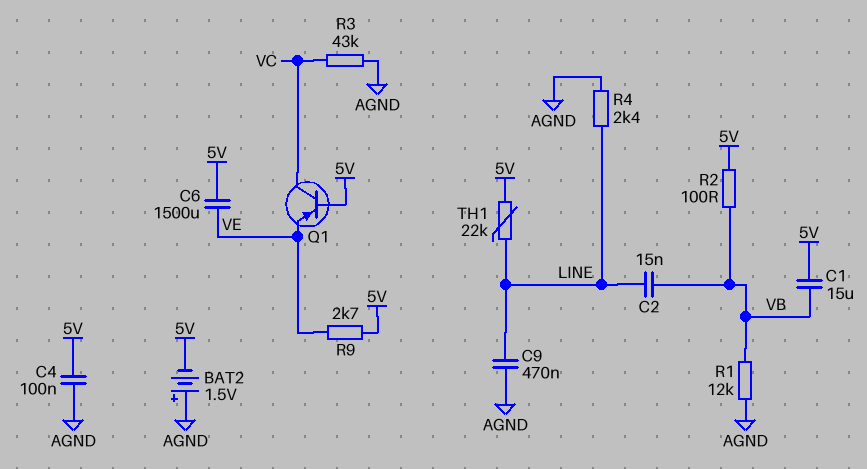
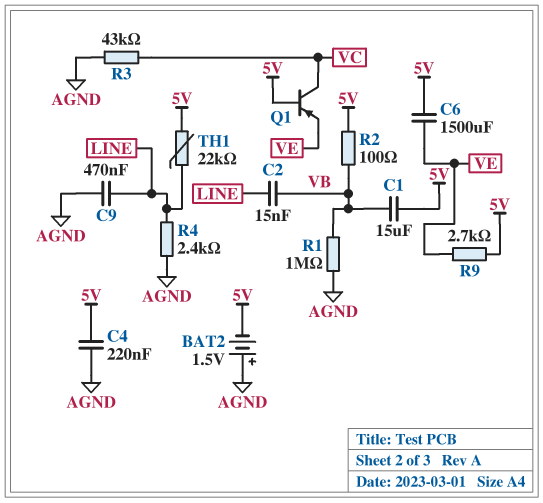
C4: 100nF (5V, AGND) -> 220nF (5V, AGND)
R1: 12k (AGND, VB) -> 1M (AGND, VB)

